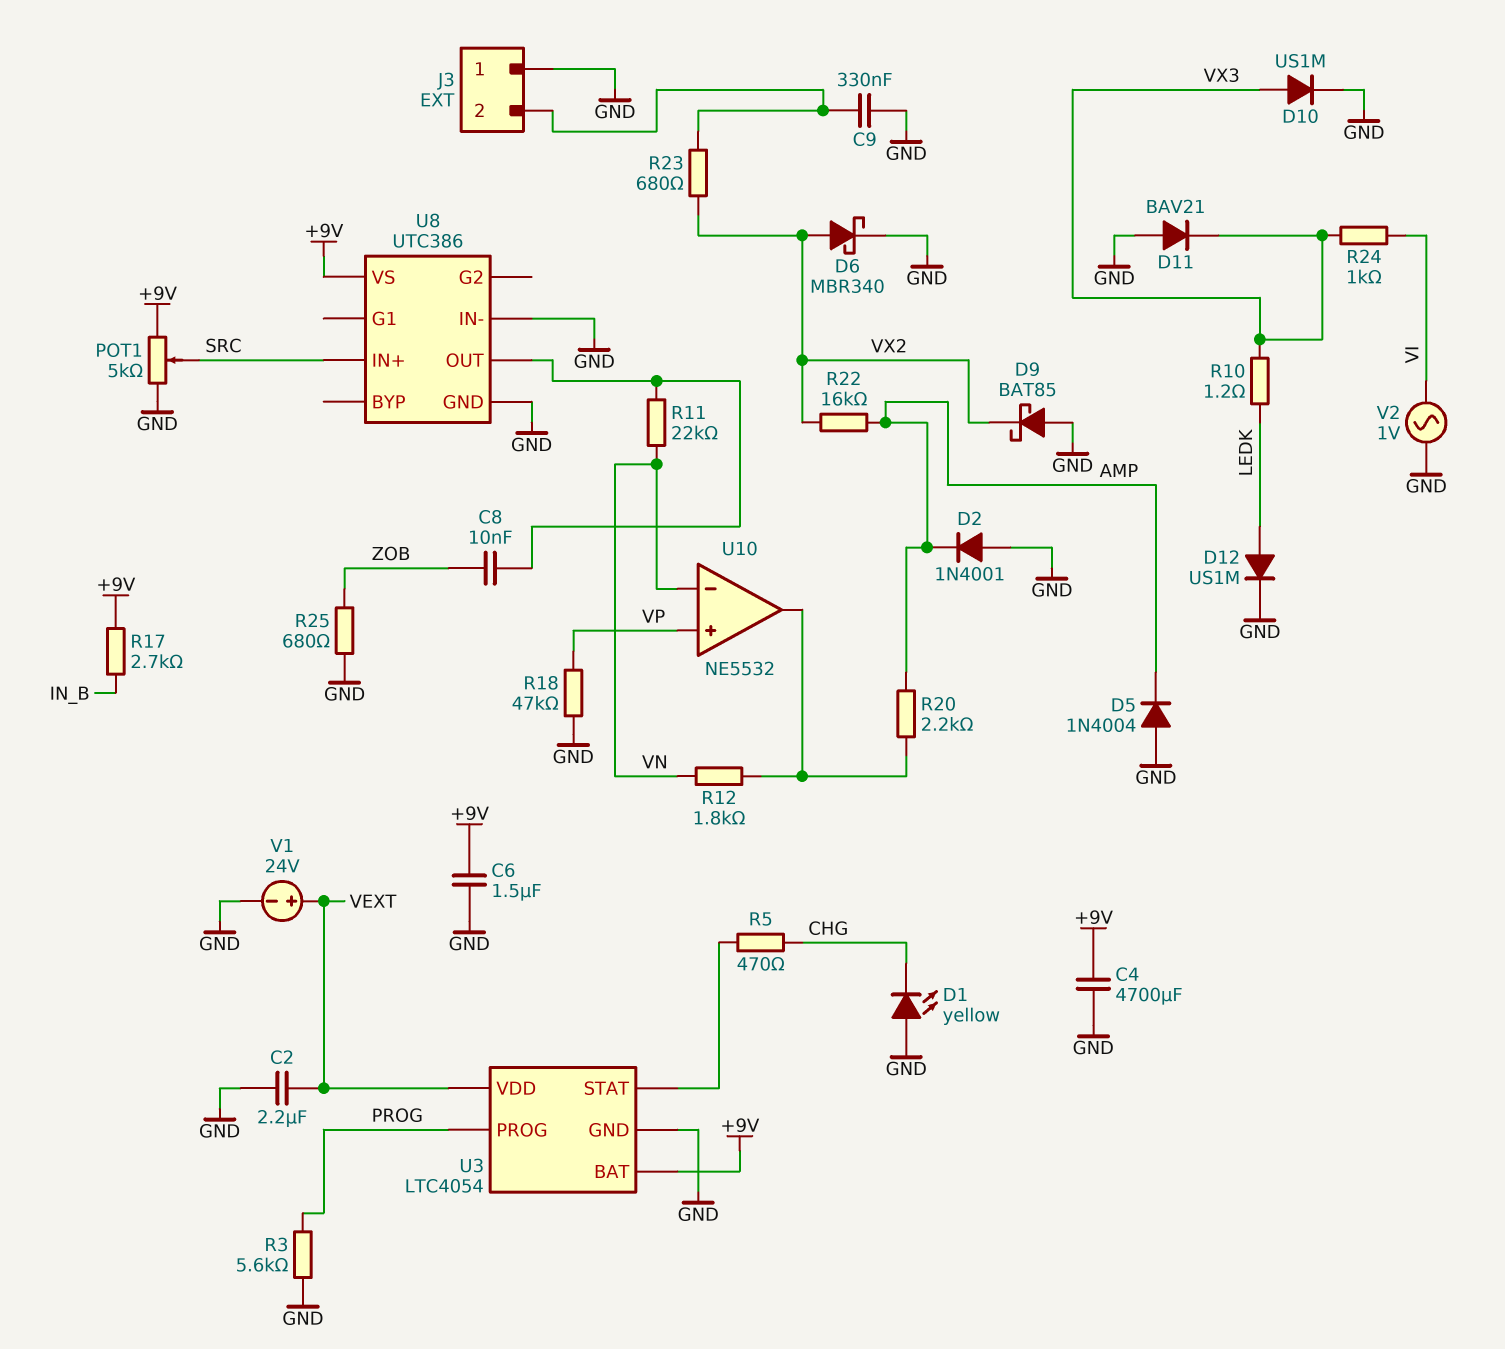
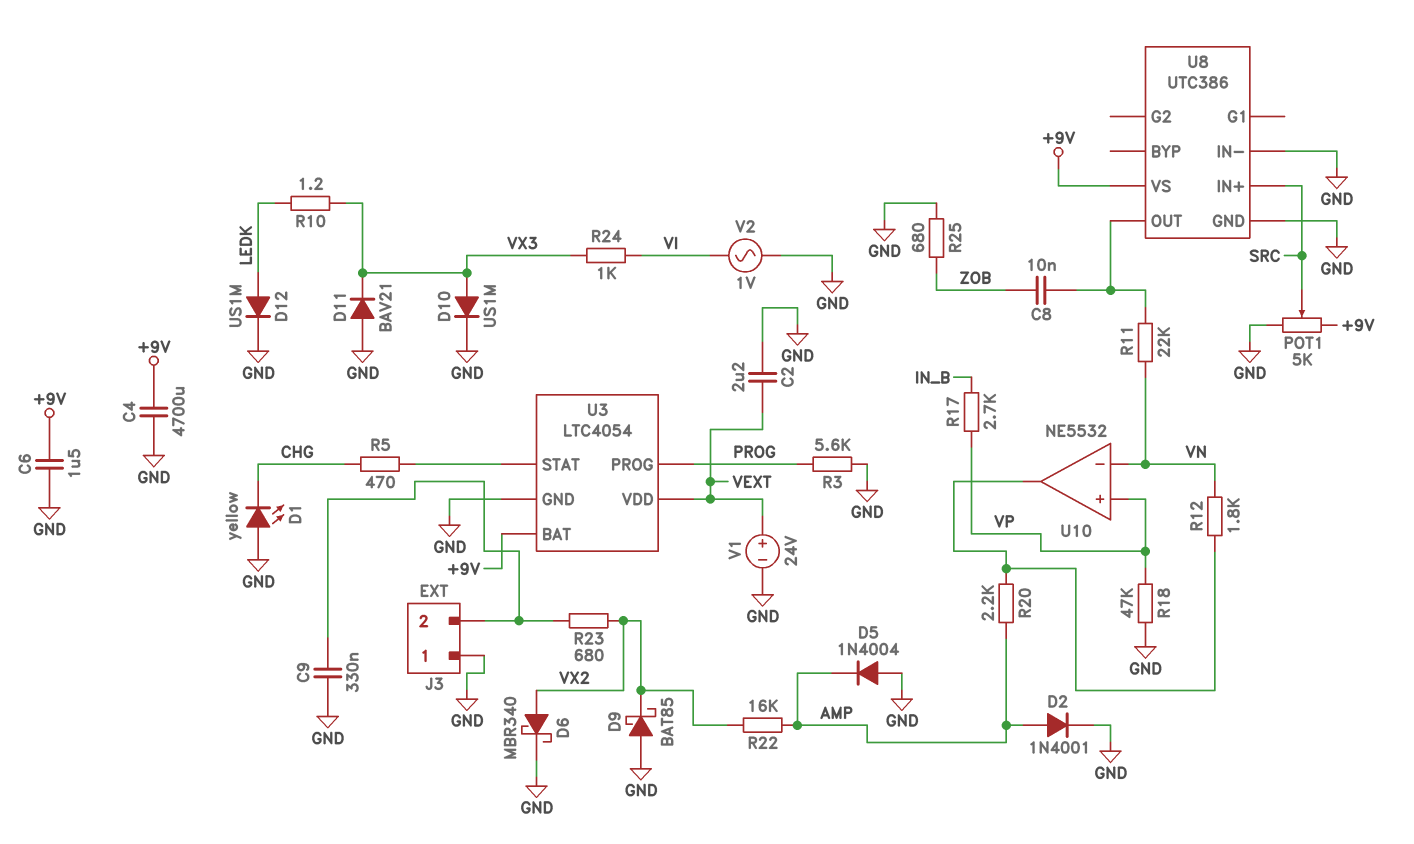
D2: diode 1N4001 (A GND, K AMP) -> diode 1N4001 (A AMP, K GND)
R17: 2.7k (+9V, IN_B) -> 2.7k (IN_B, VP)

